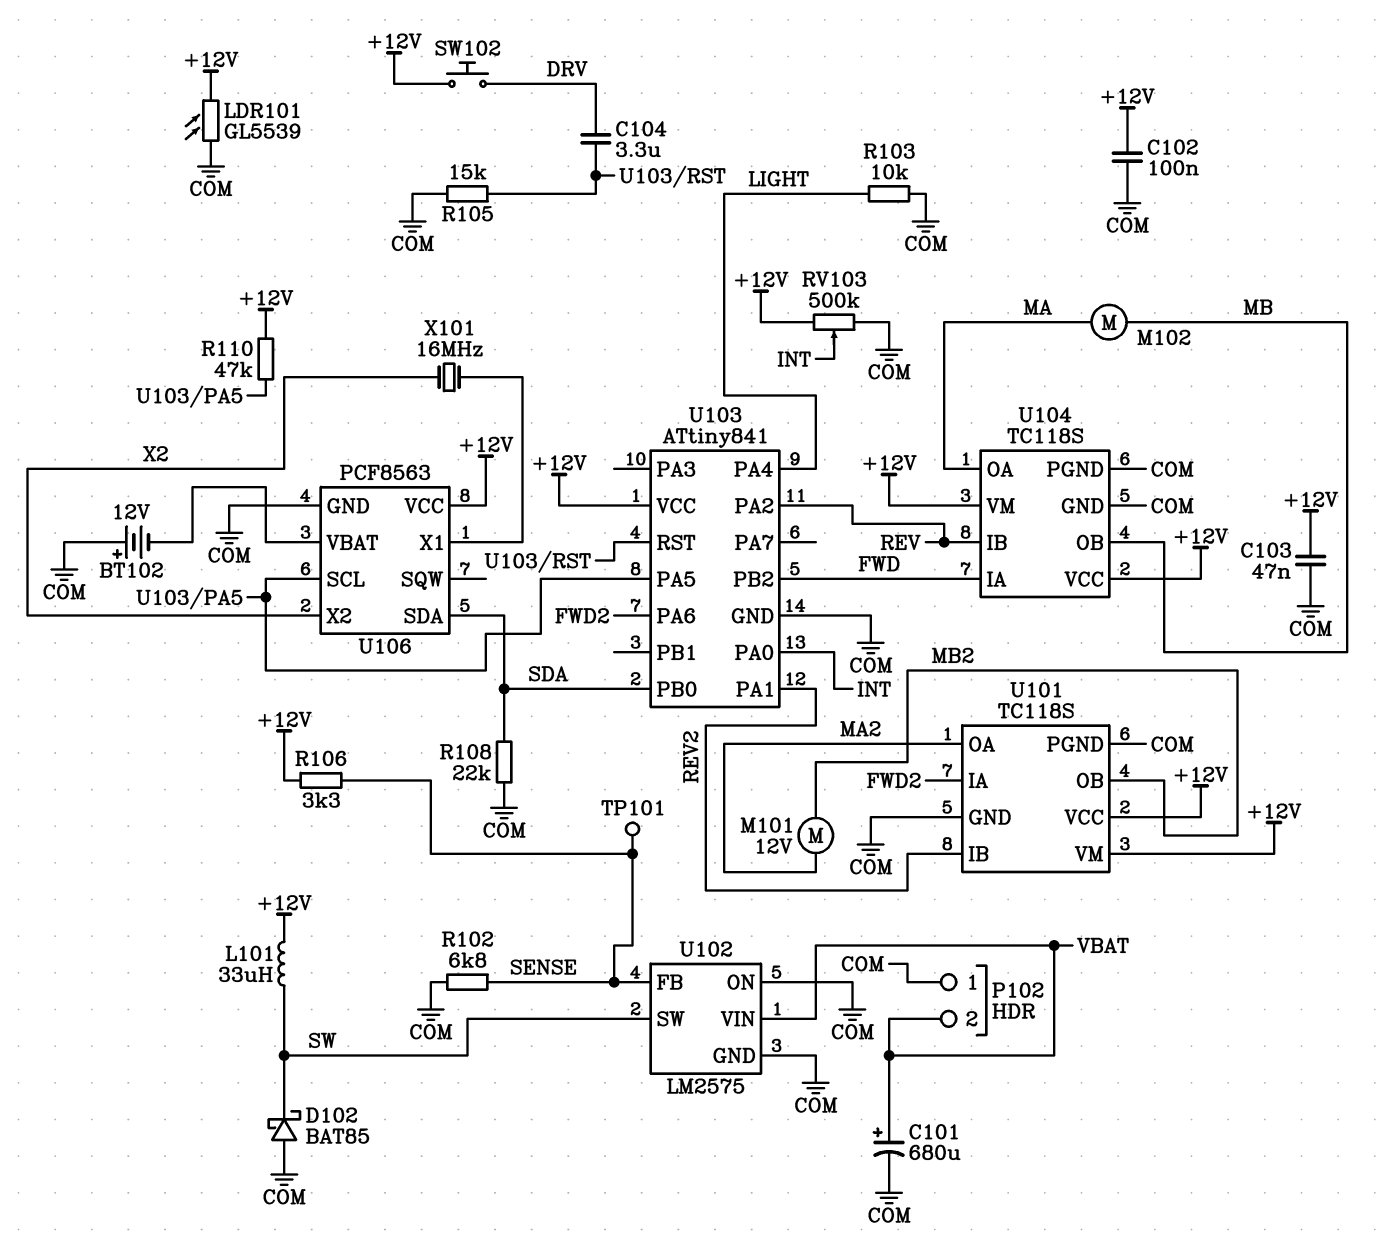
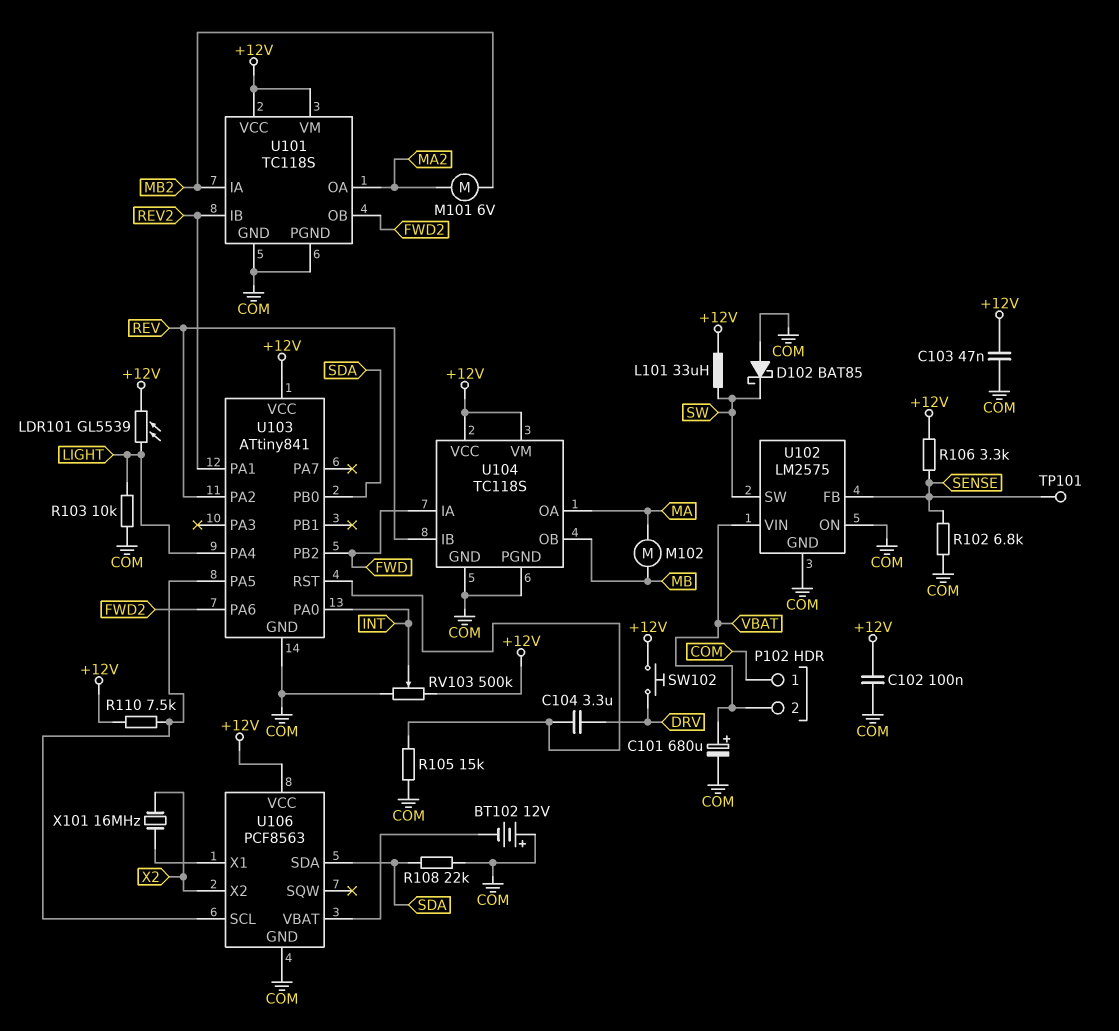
LDR101: GL5539 (+12V, COM) -> GL5539 (+12V, LIGHT)
M101: motor 12V (MA2, MB2) -> motor 6V (MA2, MB2)
R110: 47k (+12V, U103/PA5) -> 7.5k (+12V, U103/PA5)
U101 pin IA: FWD2 -> MB2
U101 pin OB: MB2 -> FWD2

